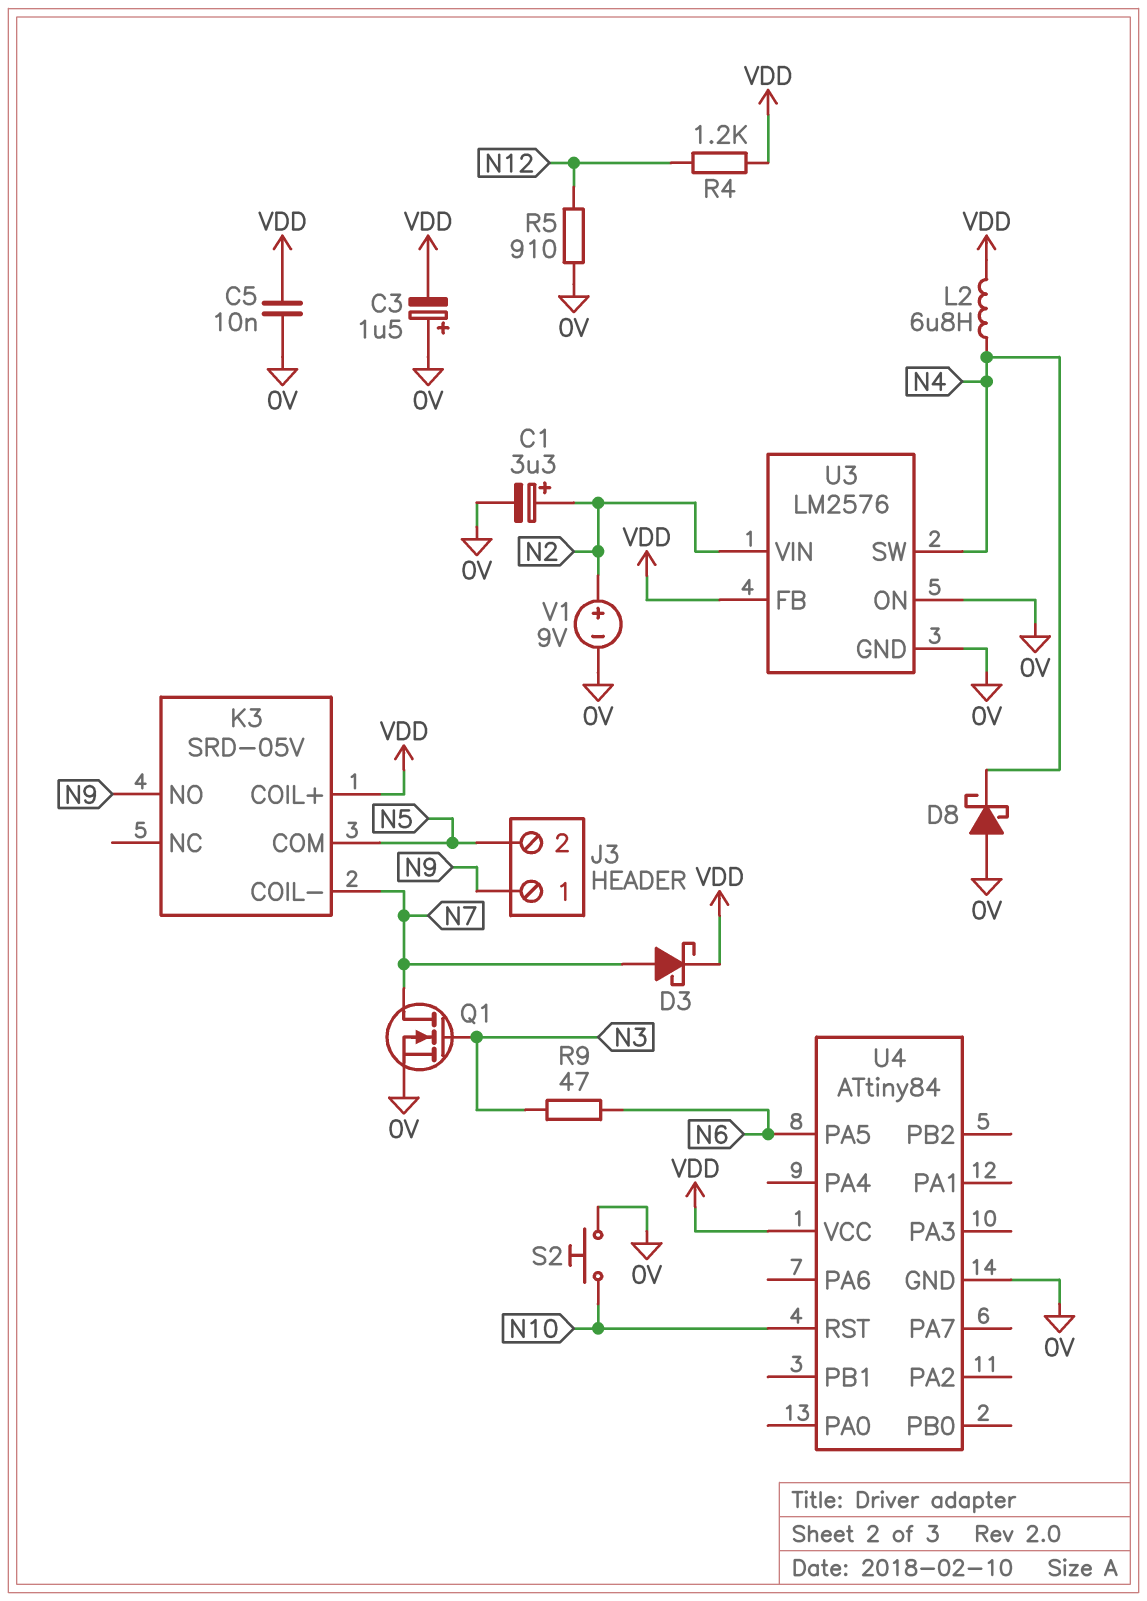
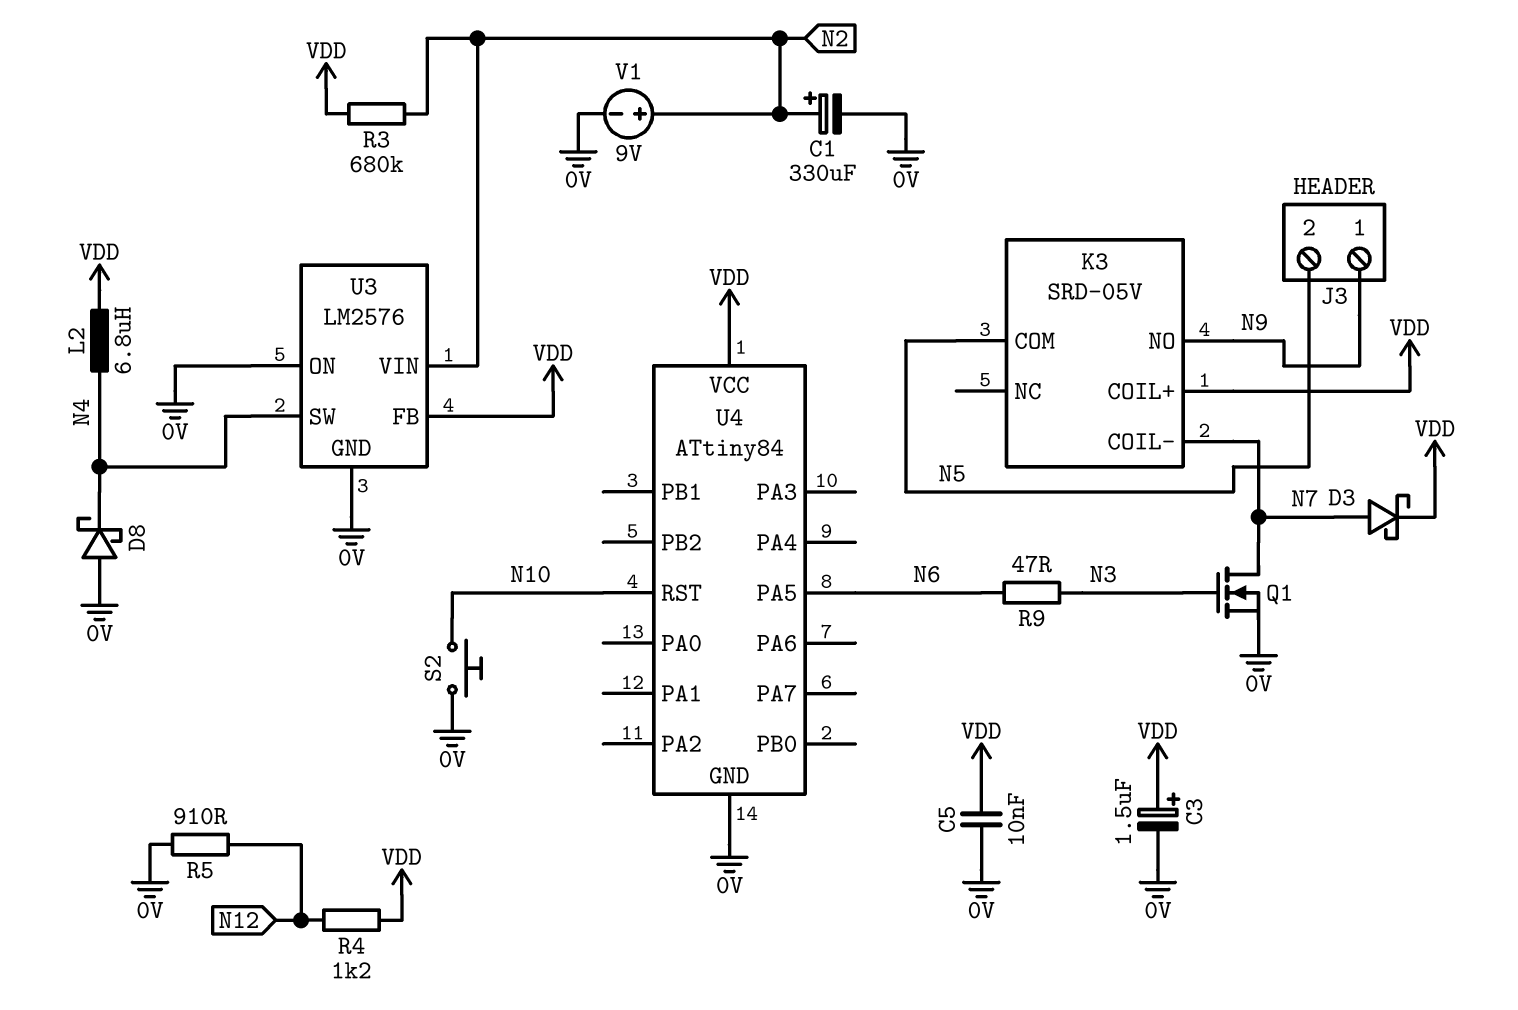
C1: 3.3uF (plus N2, minus 0V) -> 330uF (plus N2, minus 0V)
C3: 1.5uF (plus 0V, minus VDD) -> 1.5uF (plus VDD, minus 0V)
R3: none -> 680k (N2, VDD)

